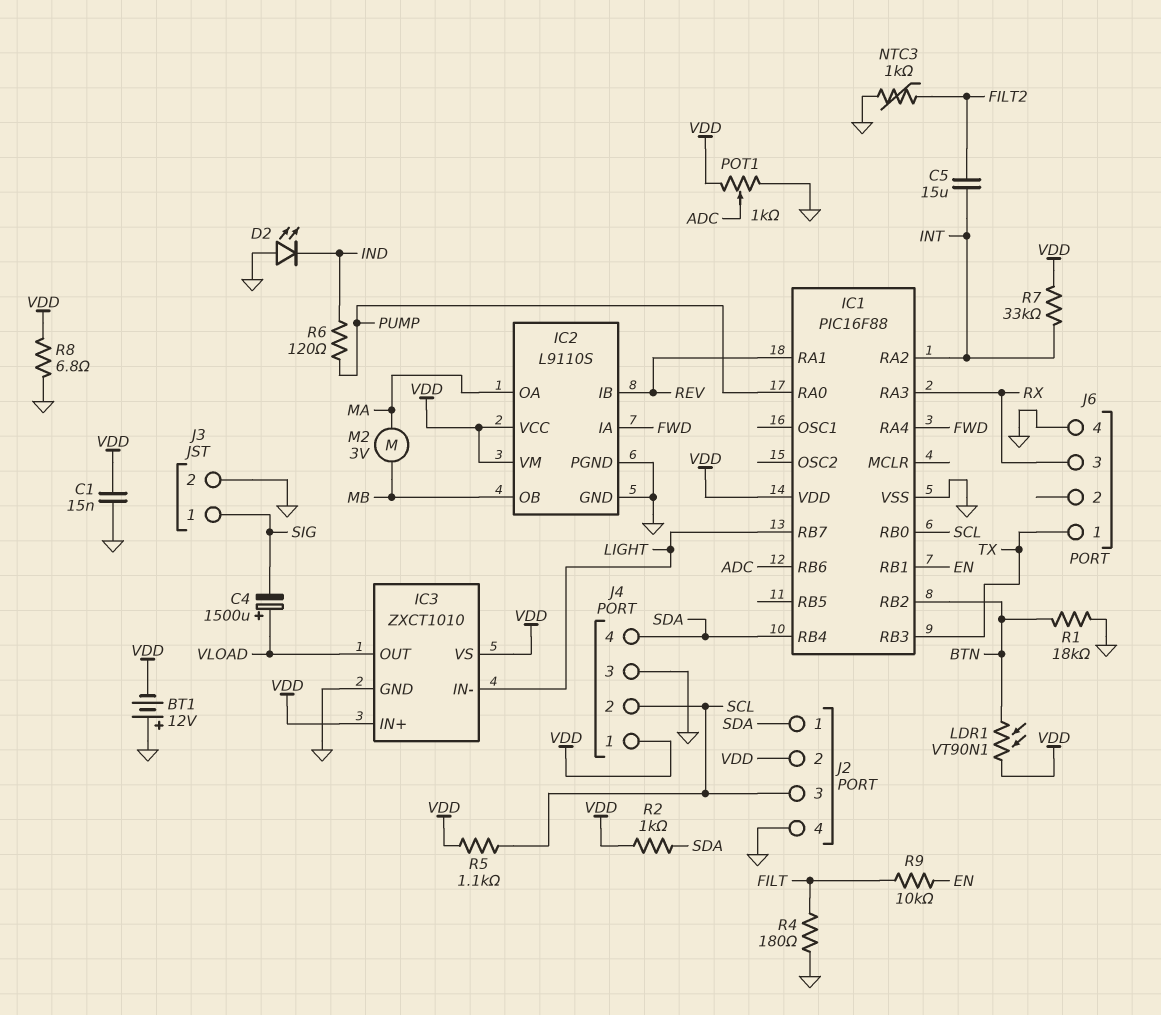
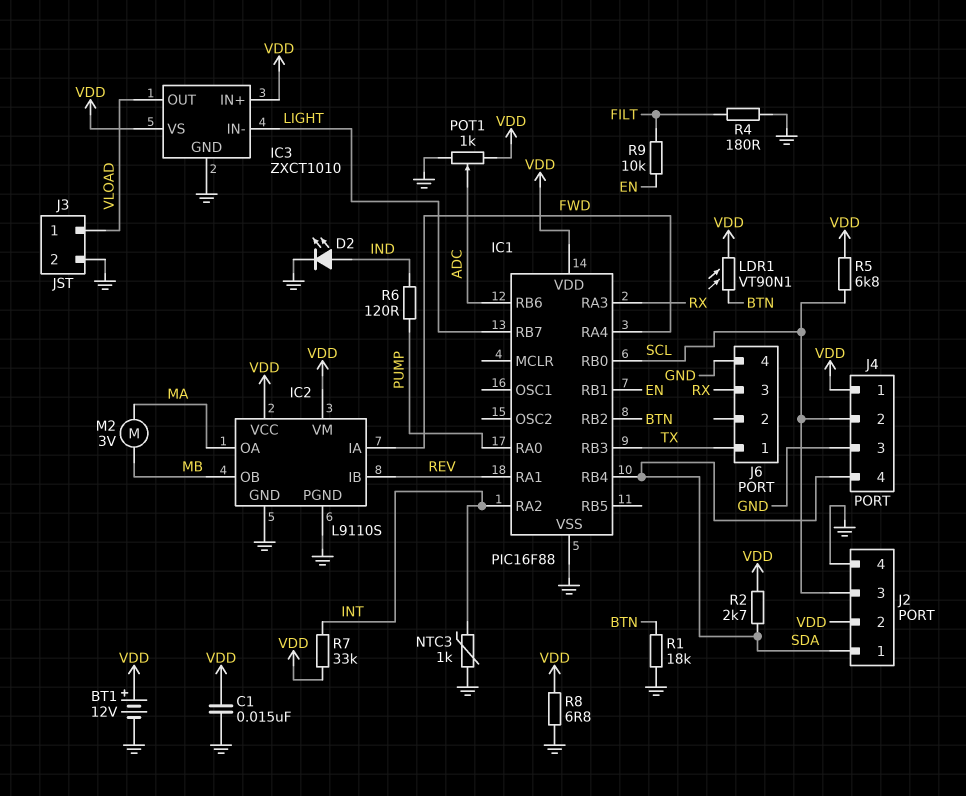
BT1: 12V (plus GND, minus VDD) -> 12V (plus VDD, minus GND)
C4: 1500uF (plus VLOAD, minus SIG) -> none
C5: 15uF (FILT2, INT) -> none
D2: LED (A GND, K IND) -> LED (A IND, K GND)
J3 pin 1: SIG -> VLOAD
NTC3: 1k (FILT2, GND) -> 1k (GND, INT)
R2: 1k (SDA, VDD) -> 2.7k (SDA, VDD)
R5: 1.1k (SCL, VDD) -> 6.8k (SCL, VDD)

